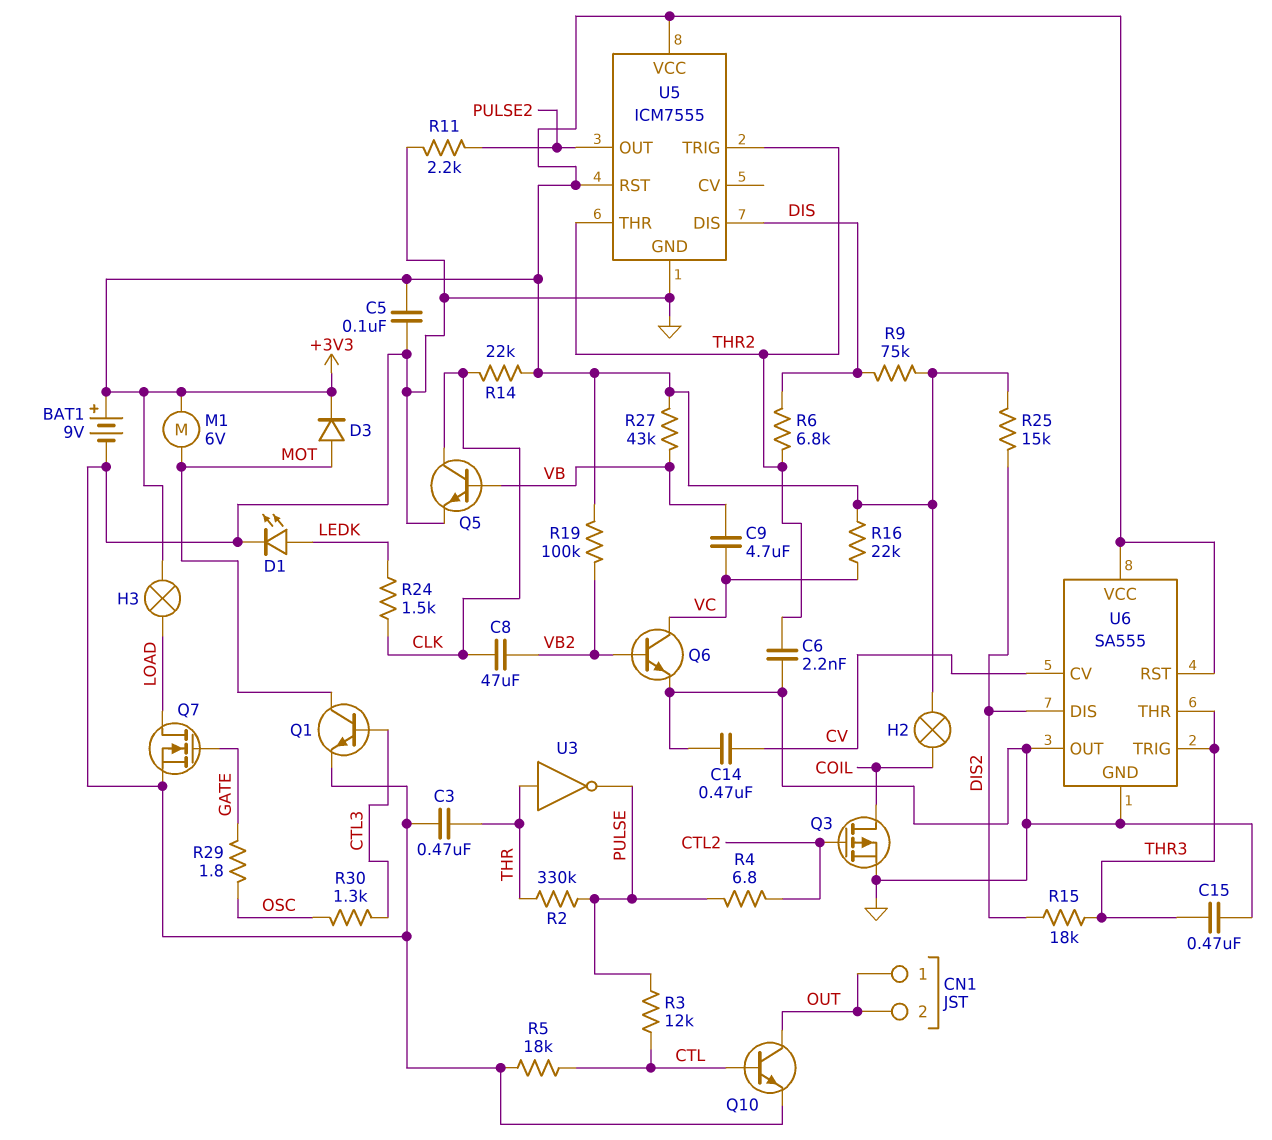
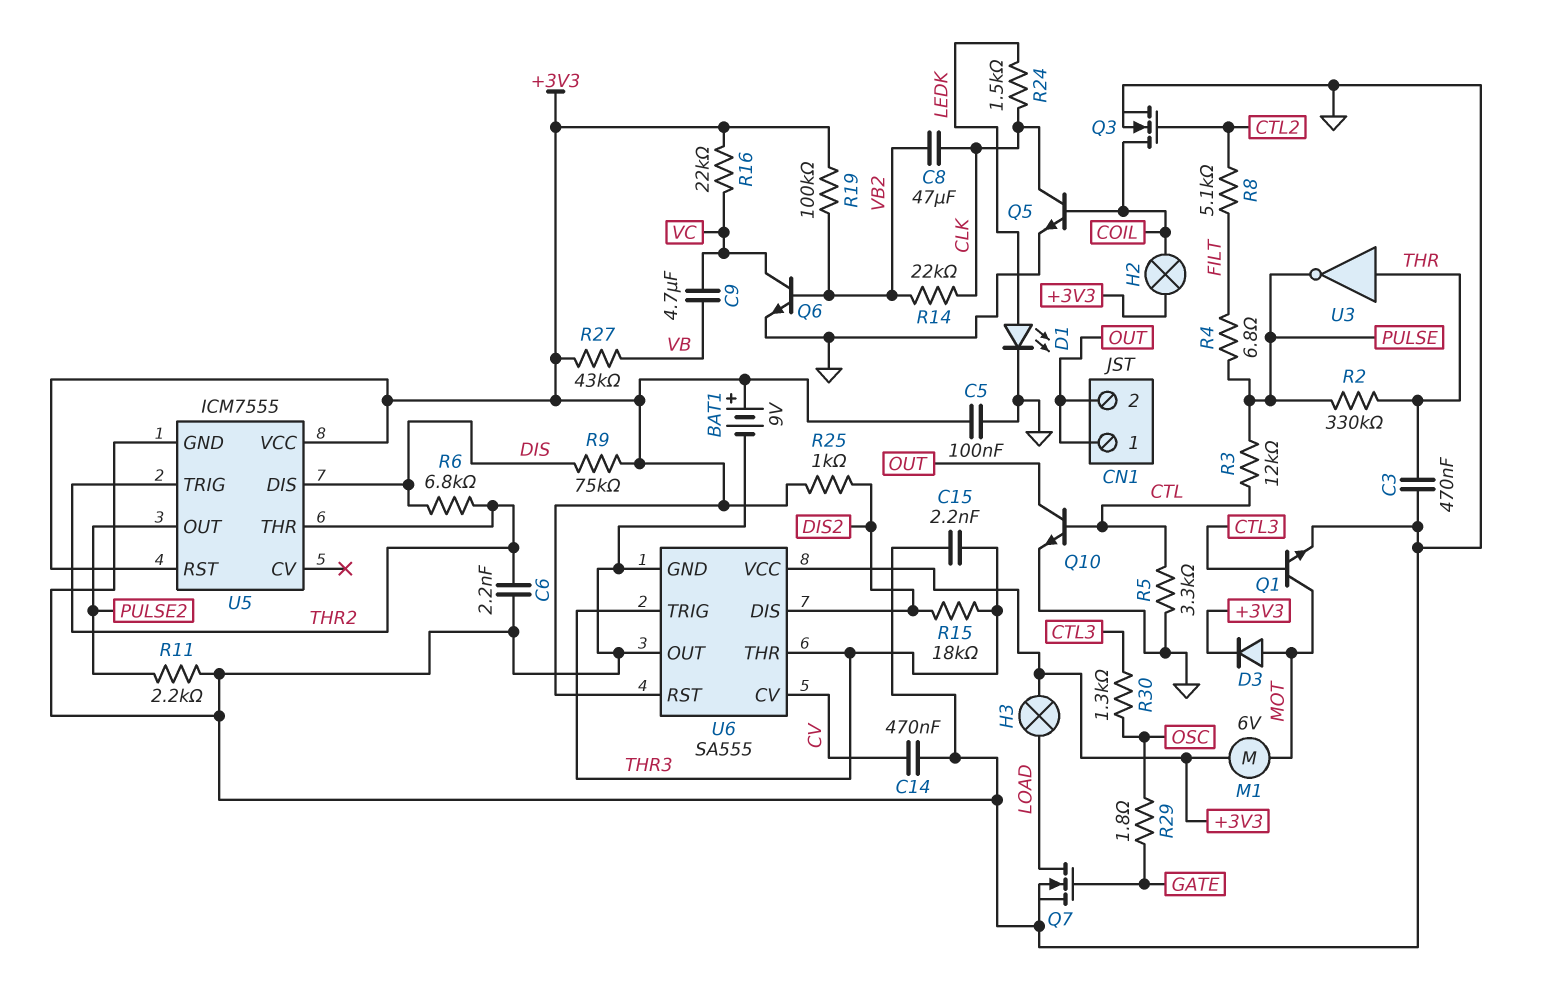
C15: 470nF (GND, THR3) -> 2.2nF (GND, THR3)
Q3: PMOS (G CTL2, D COIL, S GND) -> NMOS (G CTL2, D COIL, S GND)
Q5: NPN (B VB, C CLK, E GND) -> NPN (B COIL, C CLK, E GND)
R4: 6.8 (CTL2, PULSE) -> 6.8 (FILT, PULSE)
R5: 18k (CTL, GND) -> 3.3k (CTL, GND)
R8: none -> 5.1k (CTL2, FILT)
R14: 22k (+3V3, CLK) -> 22k (CLK, VB2)
R25: 15k (+3V3, DIS2) -> 1k (+3V3, DIS2)

